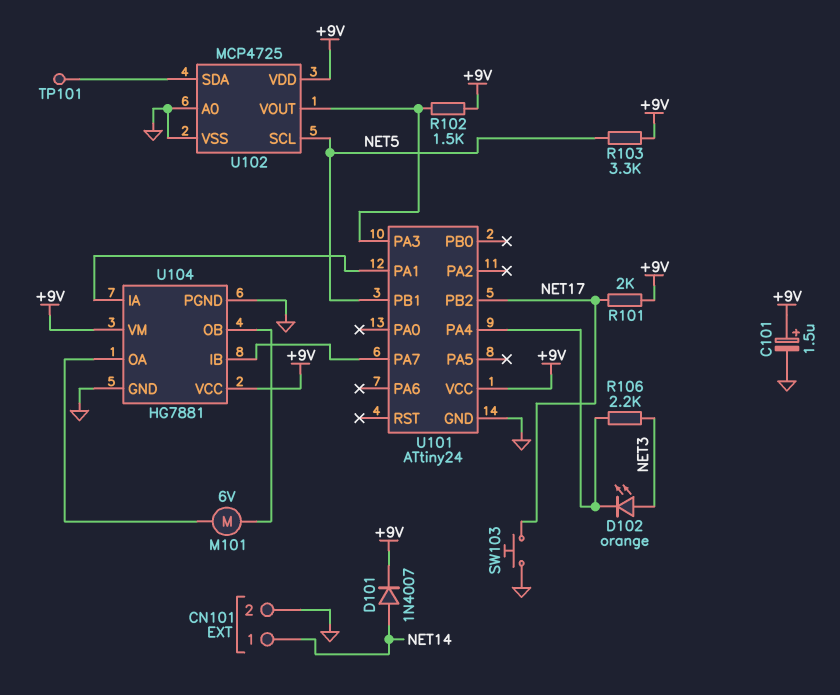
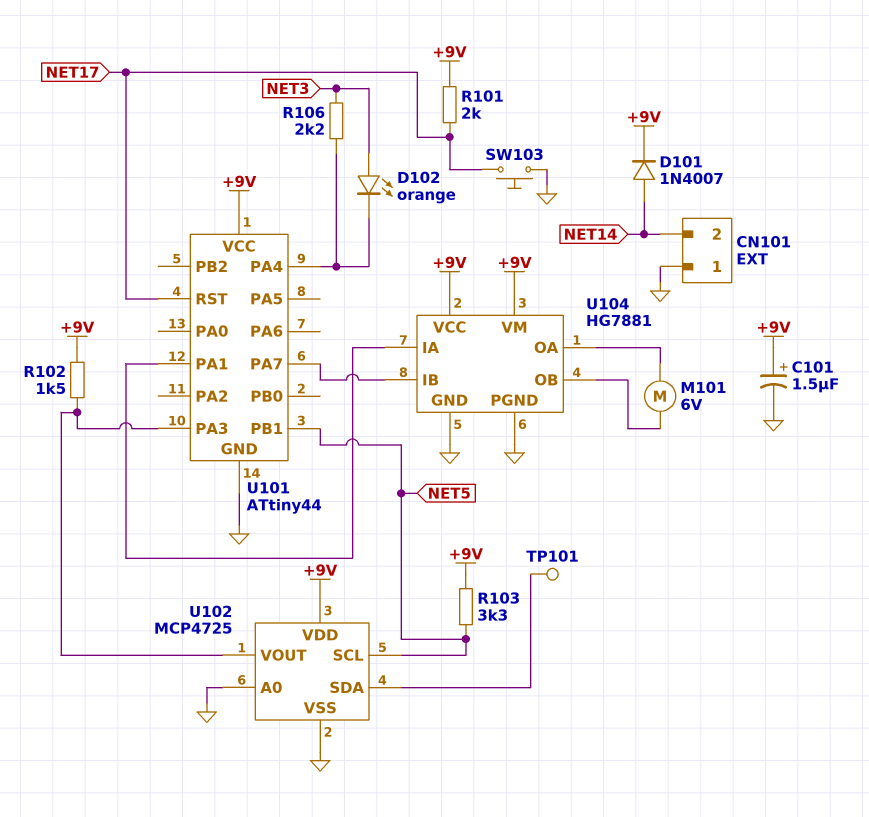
CN101 pin 1: NET14 -> GND
CN101 pin 2: GND -> NET14
U101: ATtiny24 -> ATtiny44
U101 pin PB2: NET17 -> none
U101 pin RST: none -> NET17

